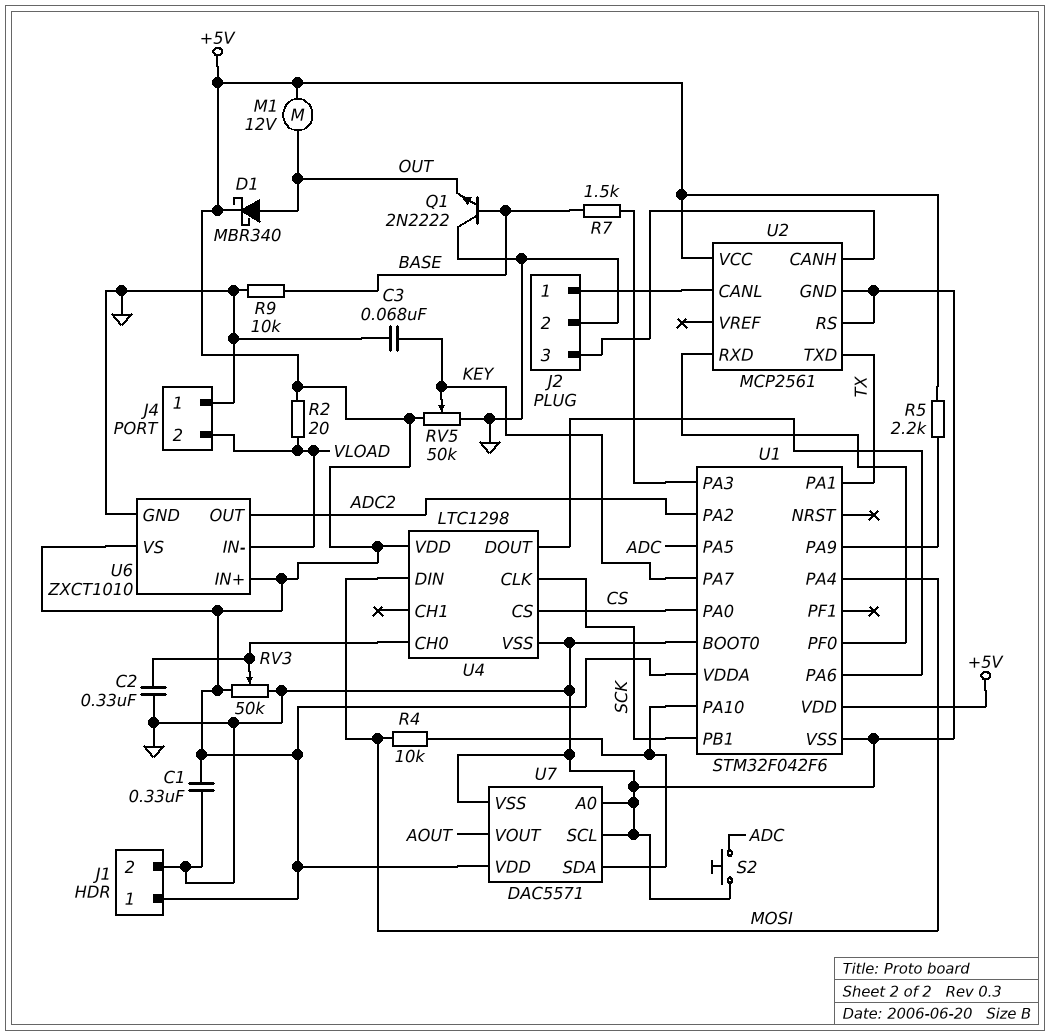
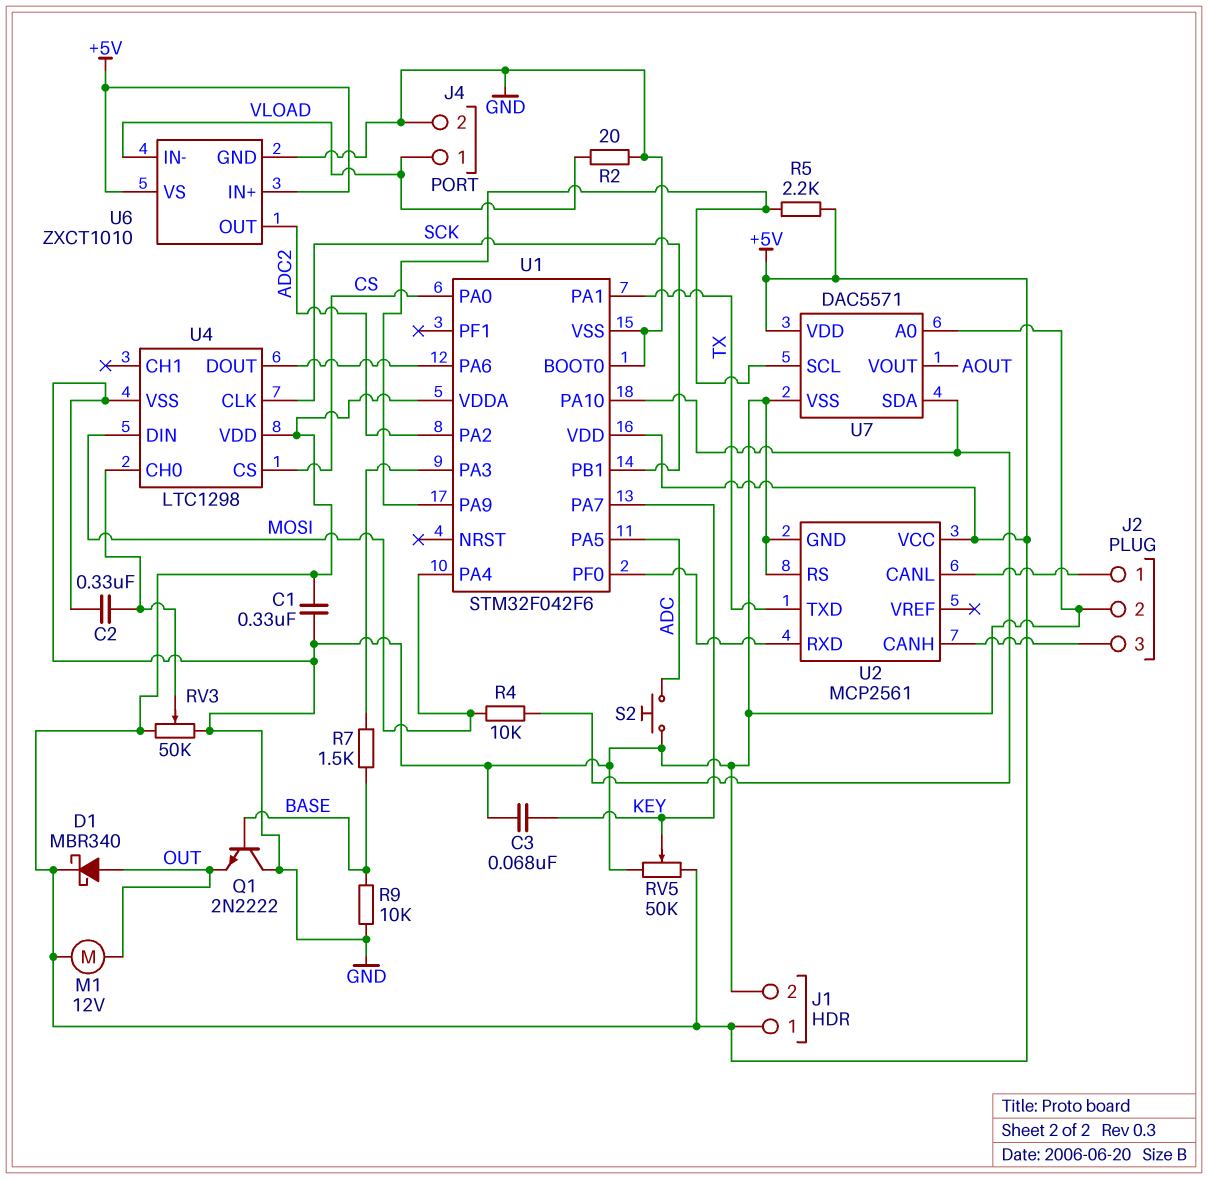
J4 pin 1: GND -> VLOAD
J4 pin 2: VLOAD -> GND
R2: 20 (+5V, VLOAD) -> 20 (GND, VLOAD)
U7 pin SCL: GND -> U1/PA9

